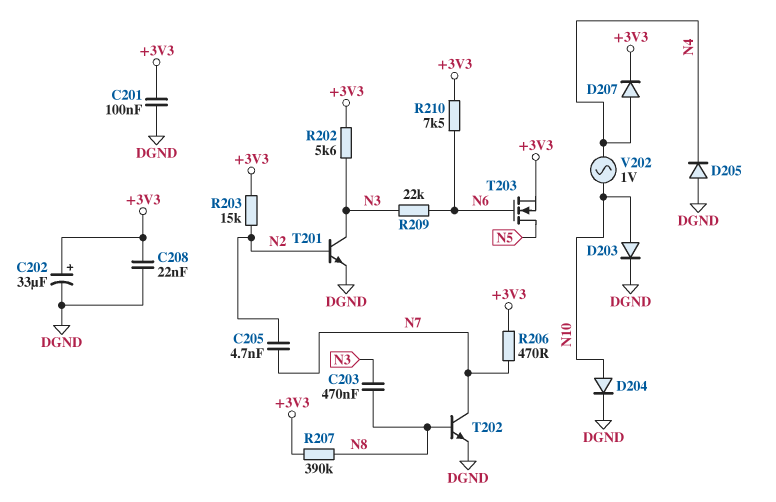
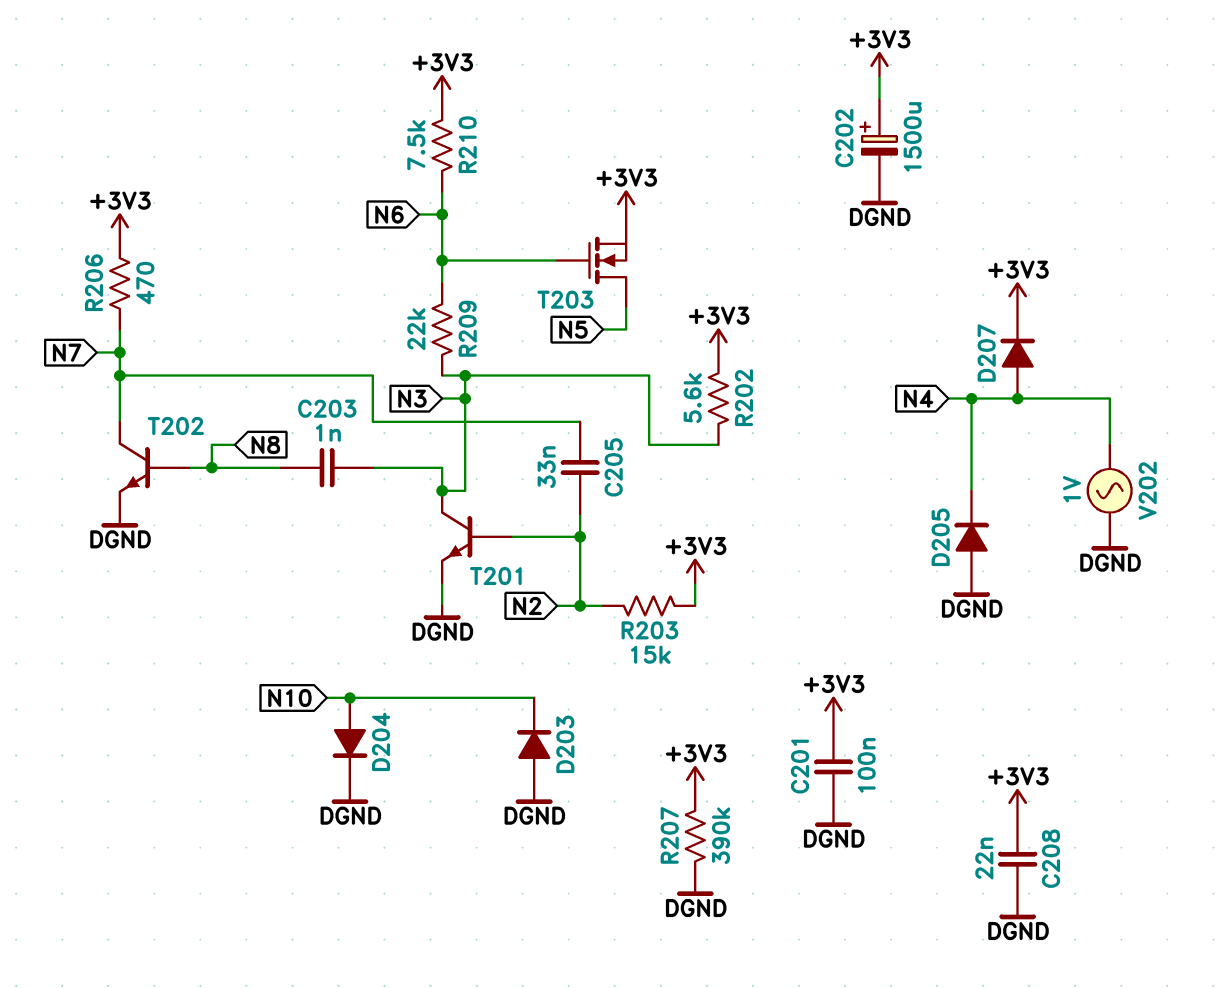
C202: 33uF (plus +3V3, minus DGND) -> 1500uF (plus +3V3, minus DGND)
C203: 470nF (N3, N8) -> 1nF (N3, N8)
C205: 4.7nF (N2, N7) -> 33nF (N2, N7)
D203: diode (A N10, K DGND) -> diode (A DGND, K N10)
R207: 390k (+3V3, N8) -> 390k (+3V3, DGND)
V202: AC 1V (N4, N10) -> AC 1V (DGND, N4)

